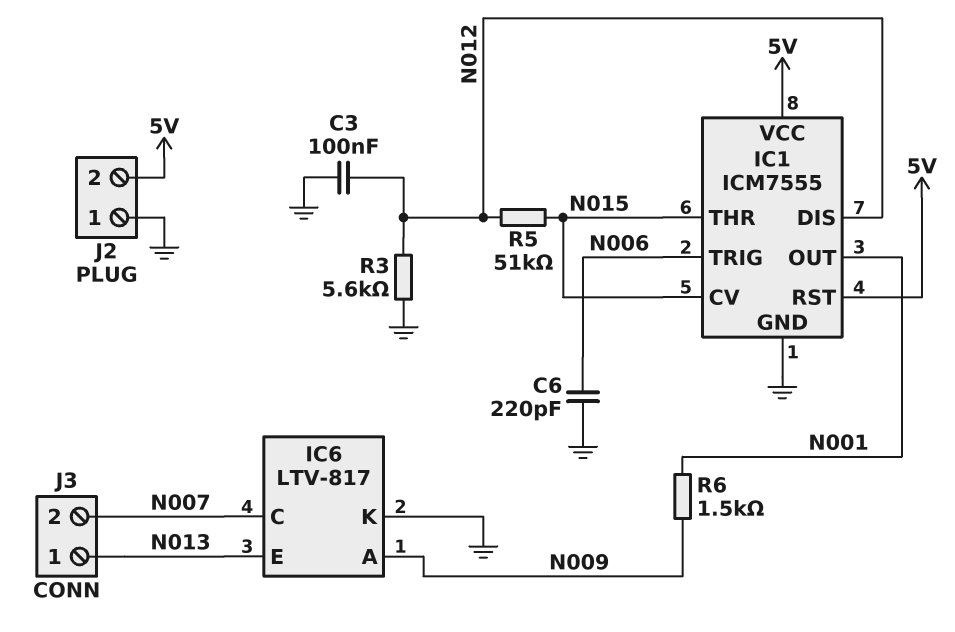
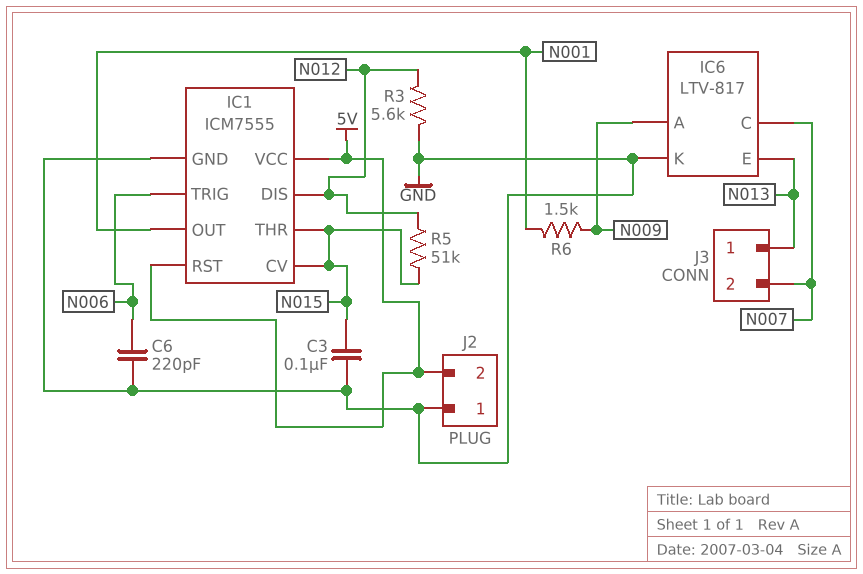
C3: 100nF (GND, N012) -> 100nF (GND, N015)

